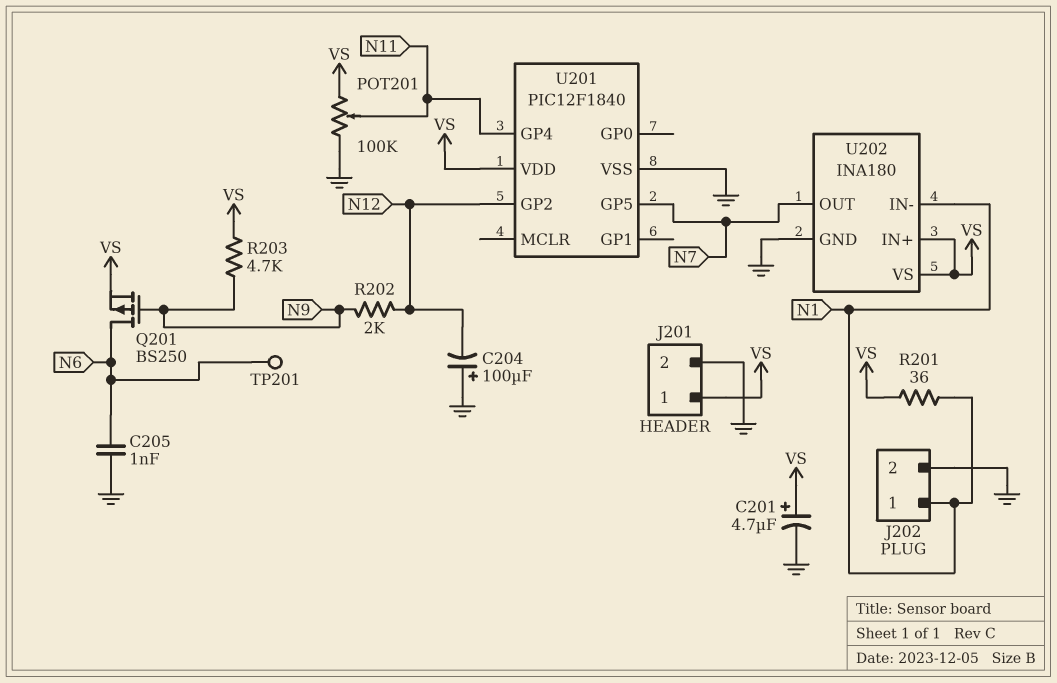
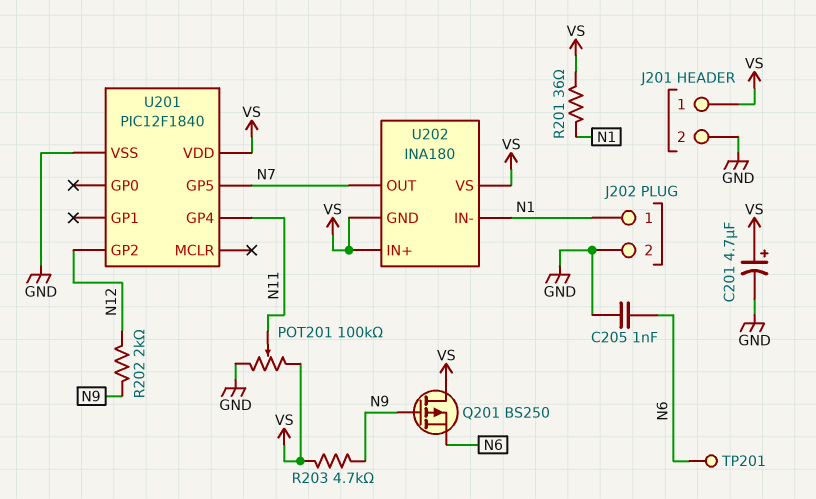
C204: 100uF (plus GND, minus N12) -> none
Q201: PMOS BS250 (G N9, D N6, S VS) -> PMOS BS250 (G N9, D VS, S N6)
U202 pin GND: GND -> VS

